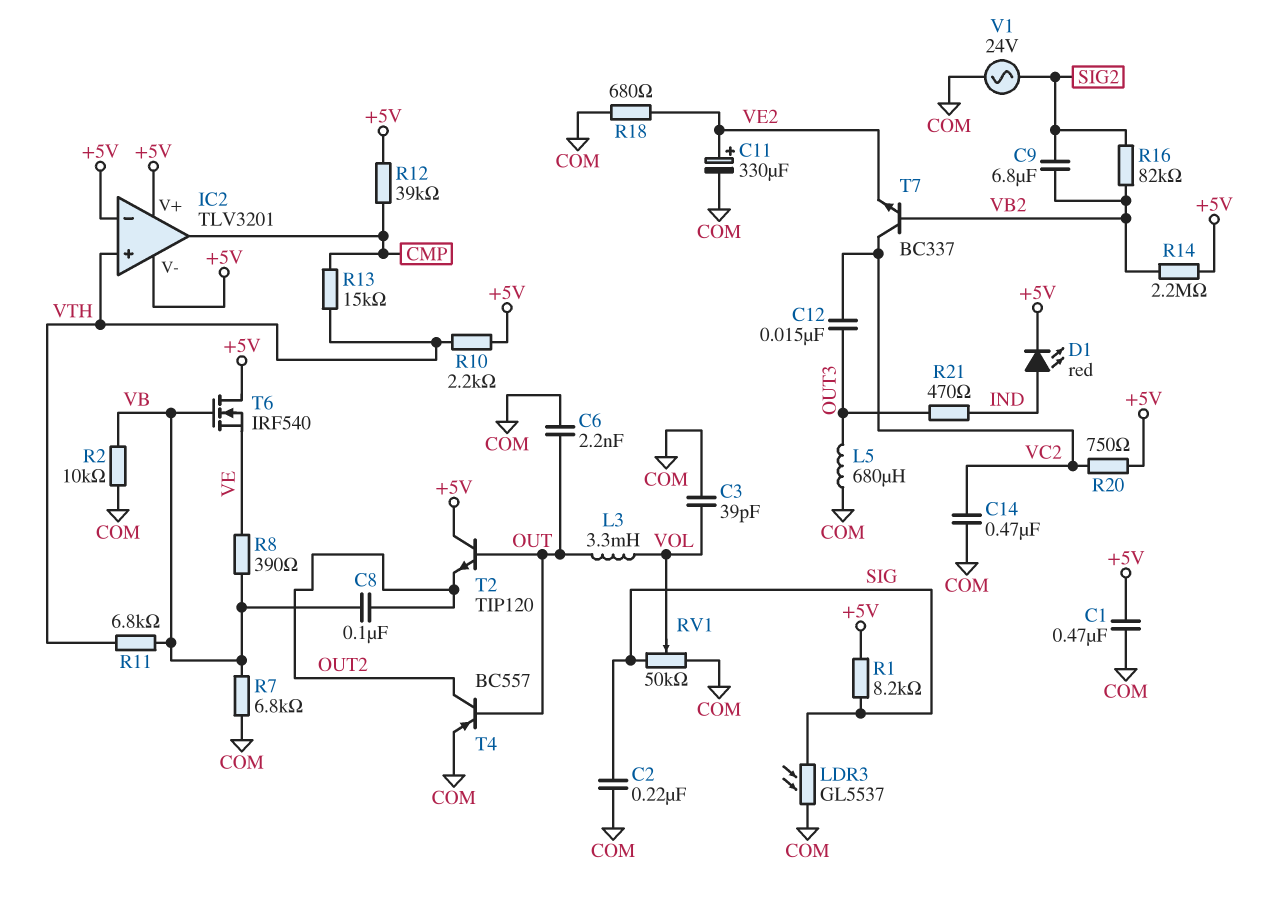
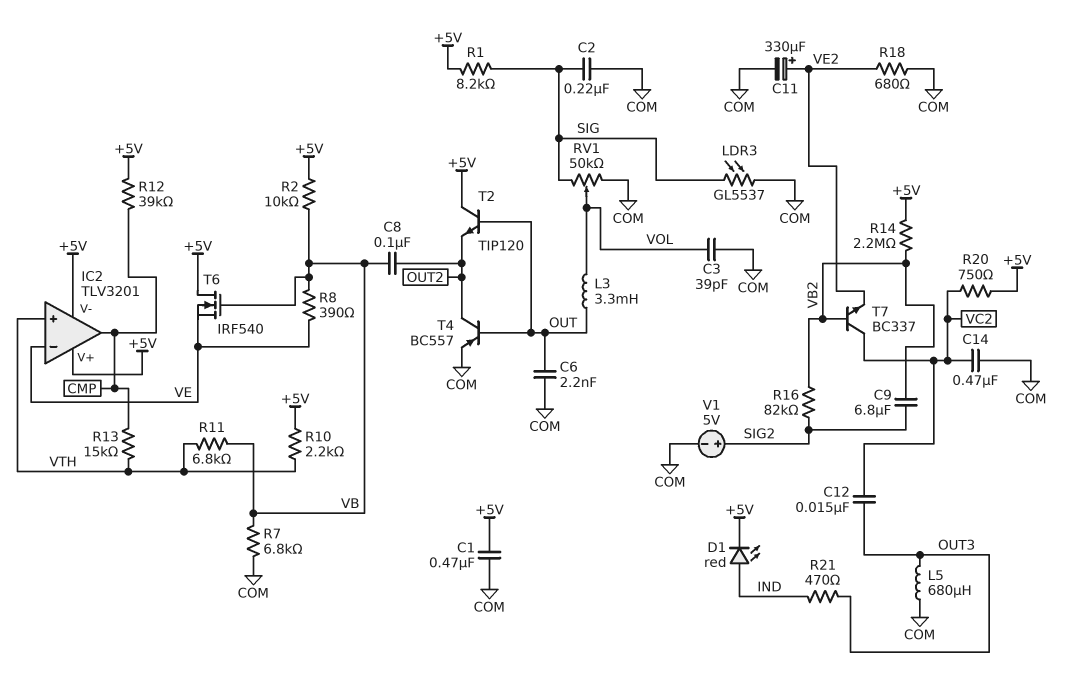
IC2 pin in-: +5V -> VE
R2: 10k (COM, VB) -> 10k (+5V, VB)
V1: AC 24V (COM, SIG2) -> 5V (plus SIG2, minus COM)

